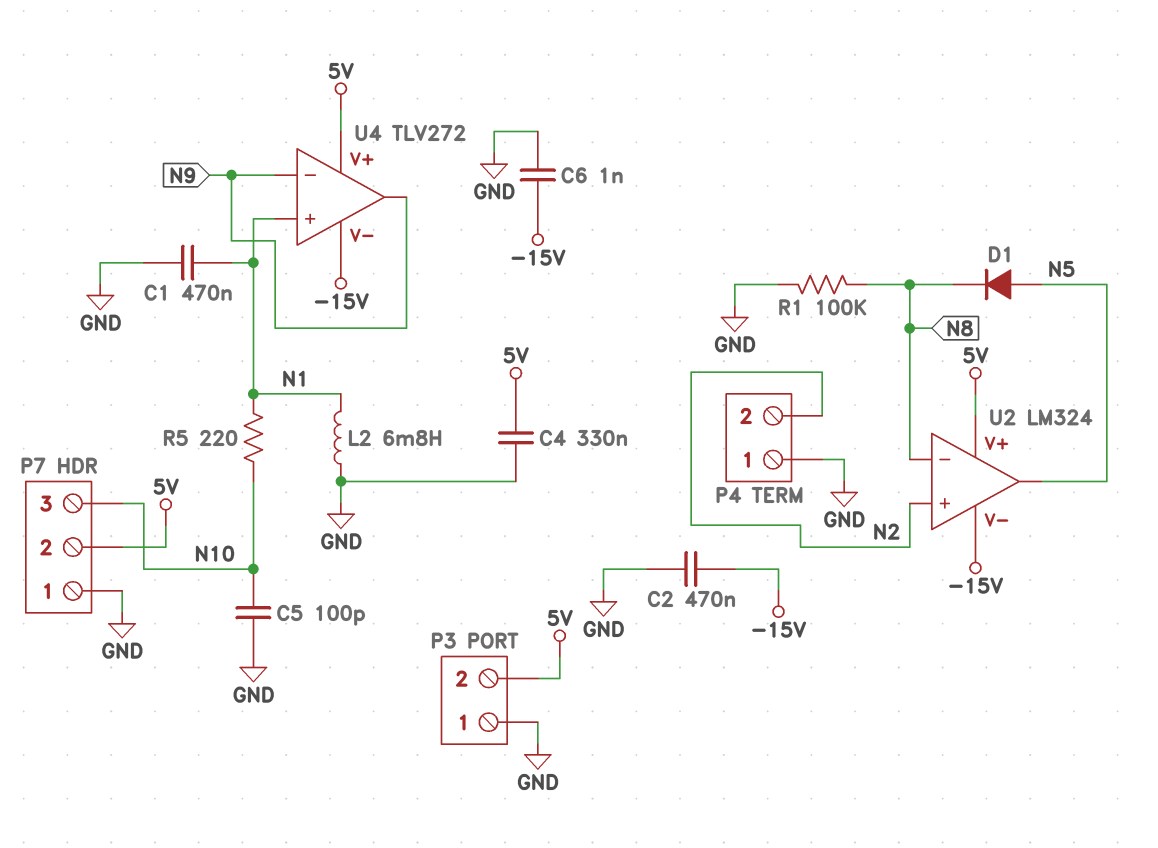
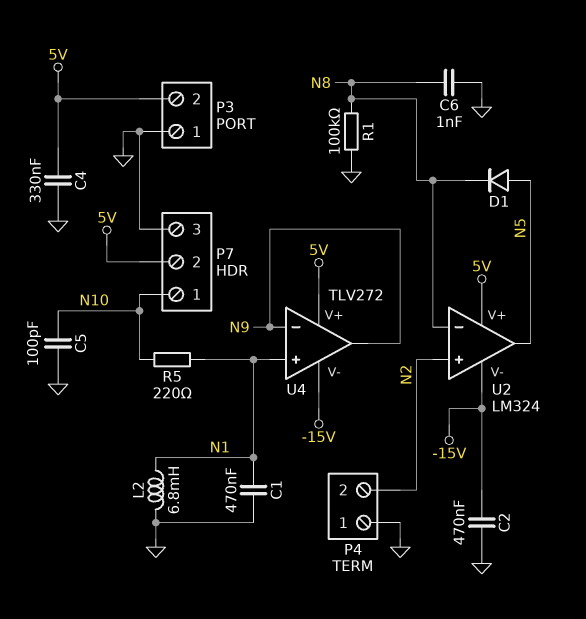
C6: 1nF (-15V, GND) -> 1nF (GND, N8)
P7 pin 1: GND -> N10
P7 pin 3: N10 -> GND

